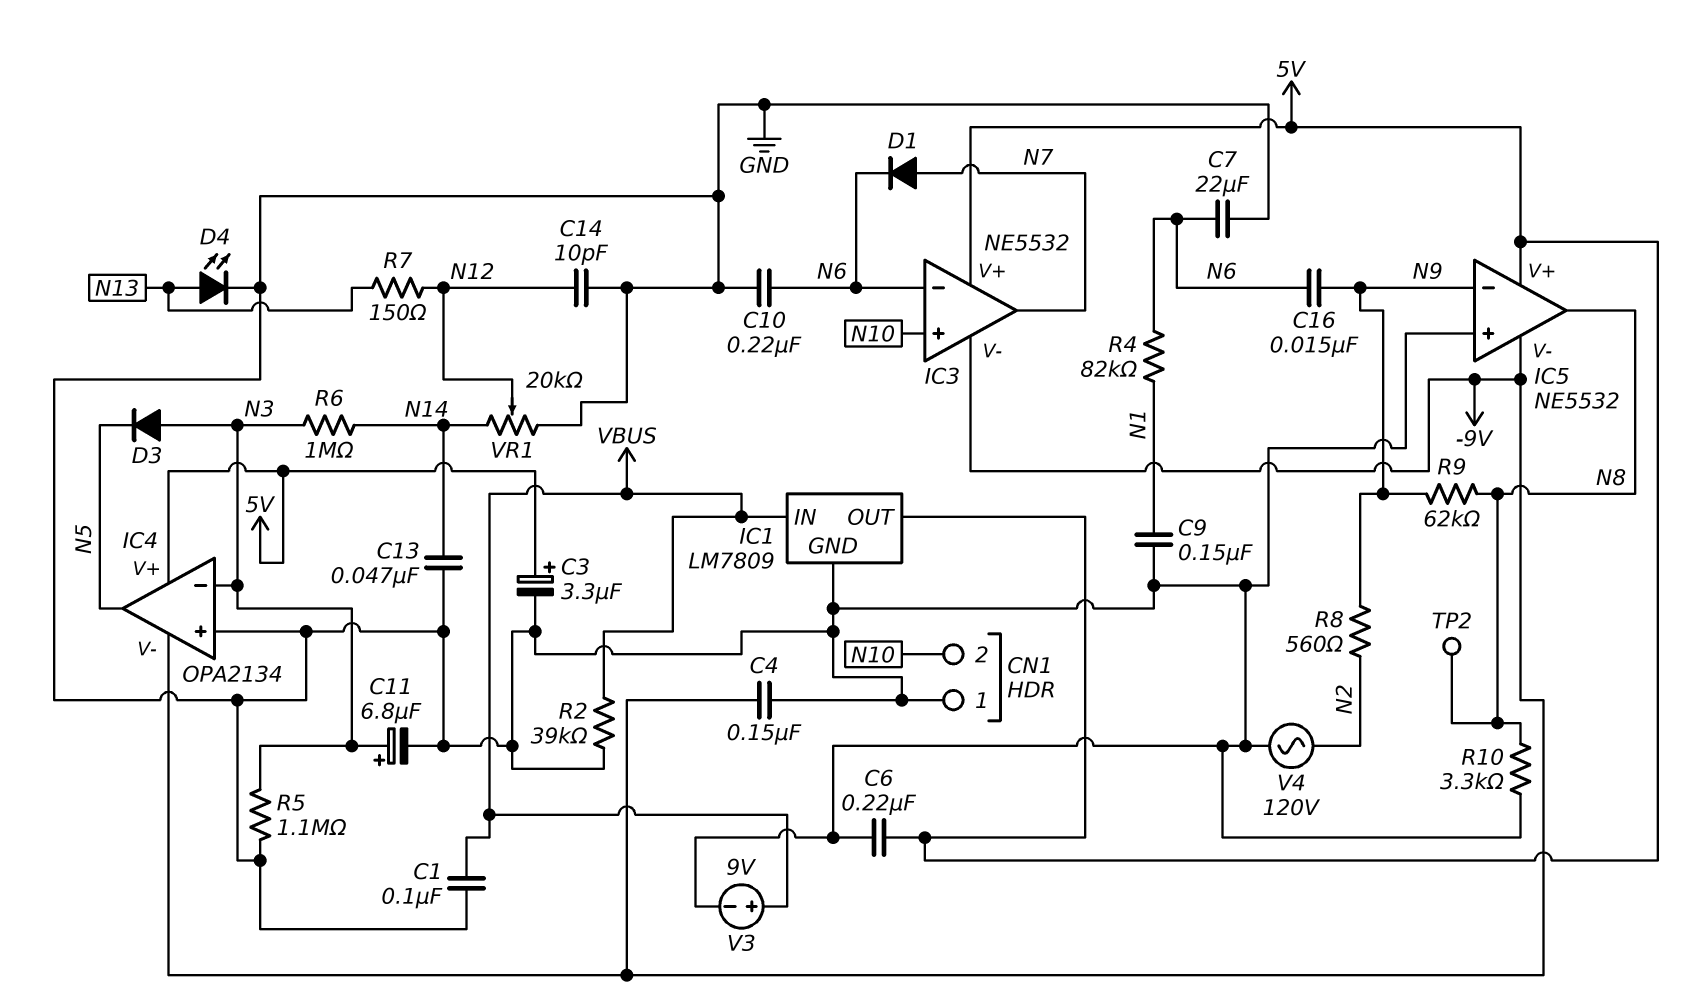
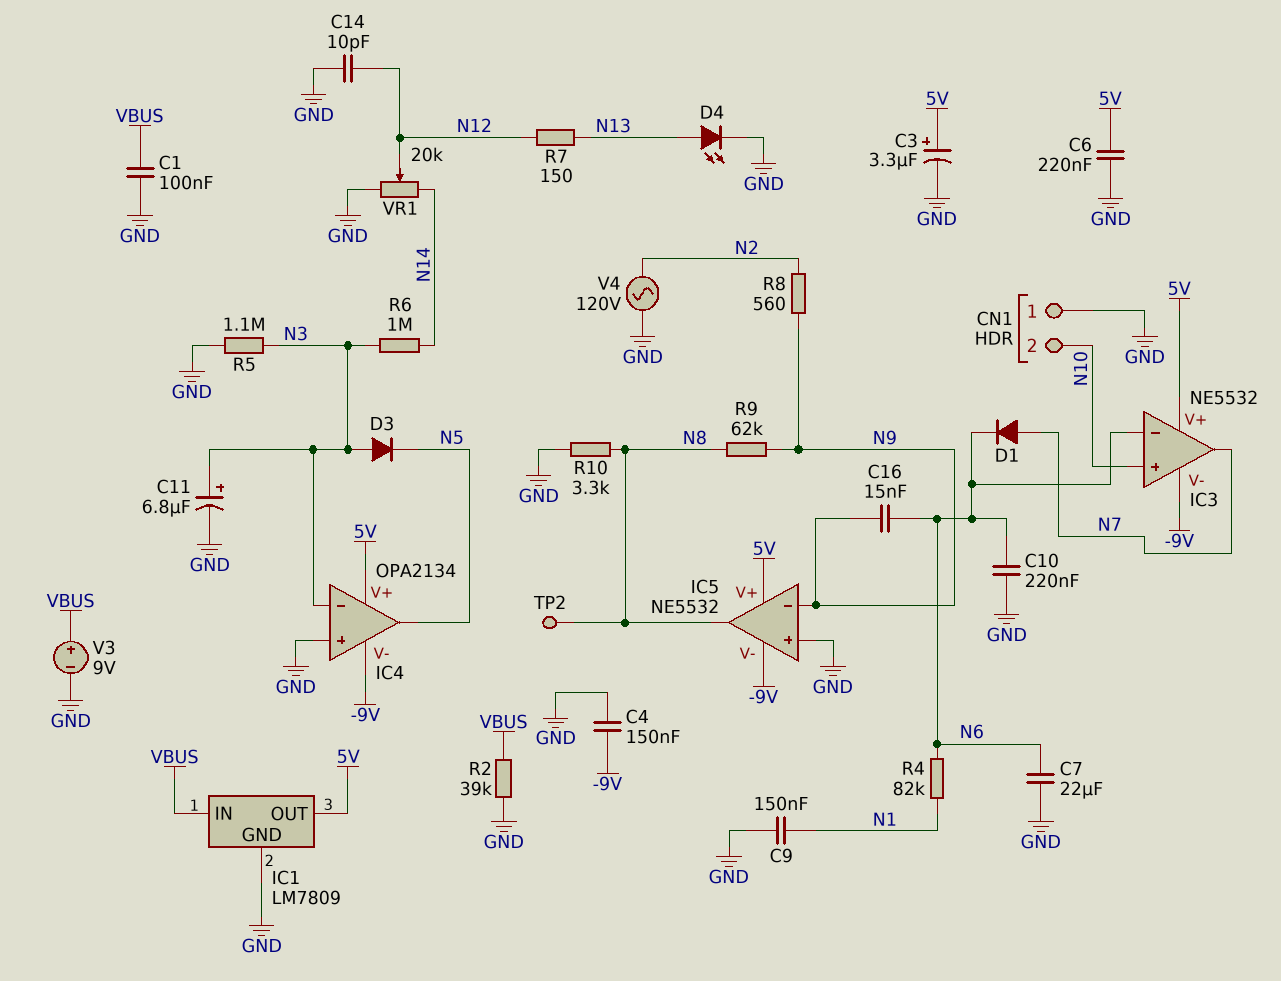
C13: 47nF (GND, N14) -> none

